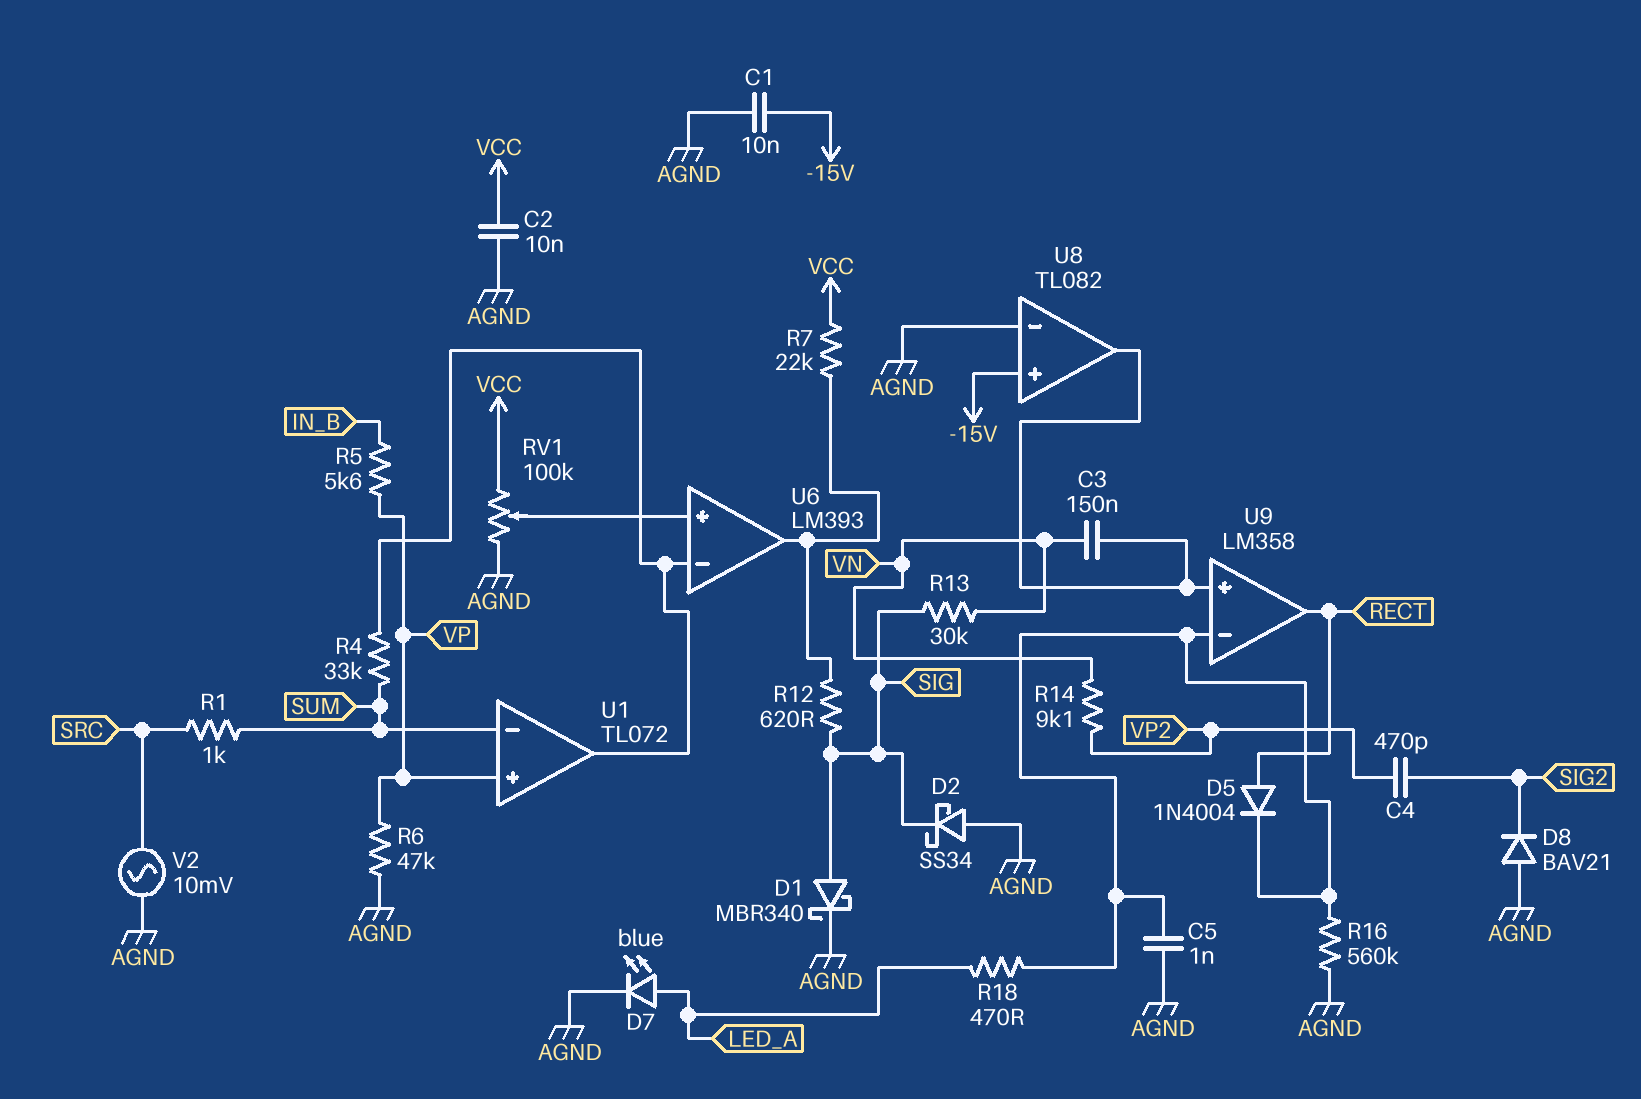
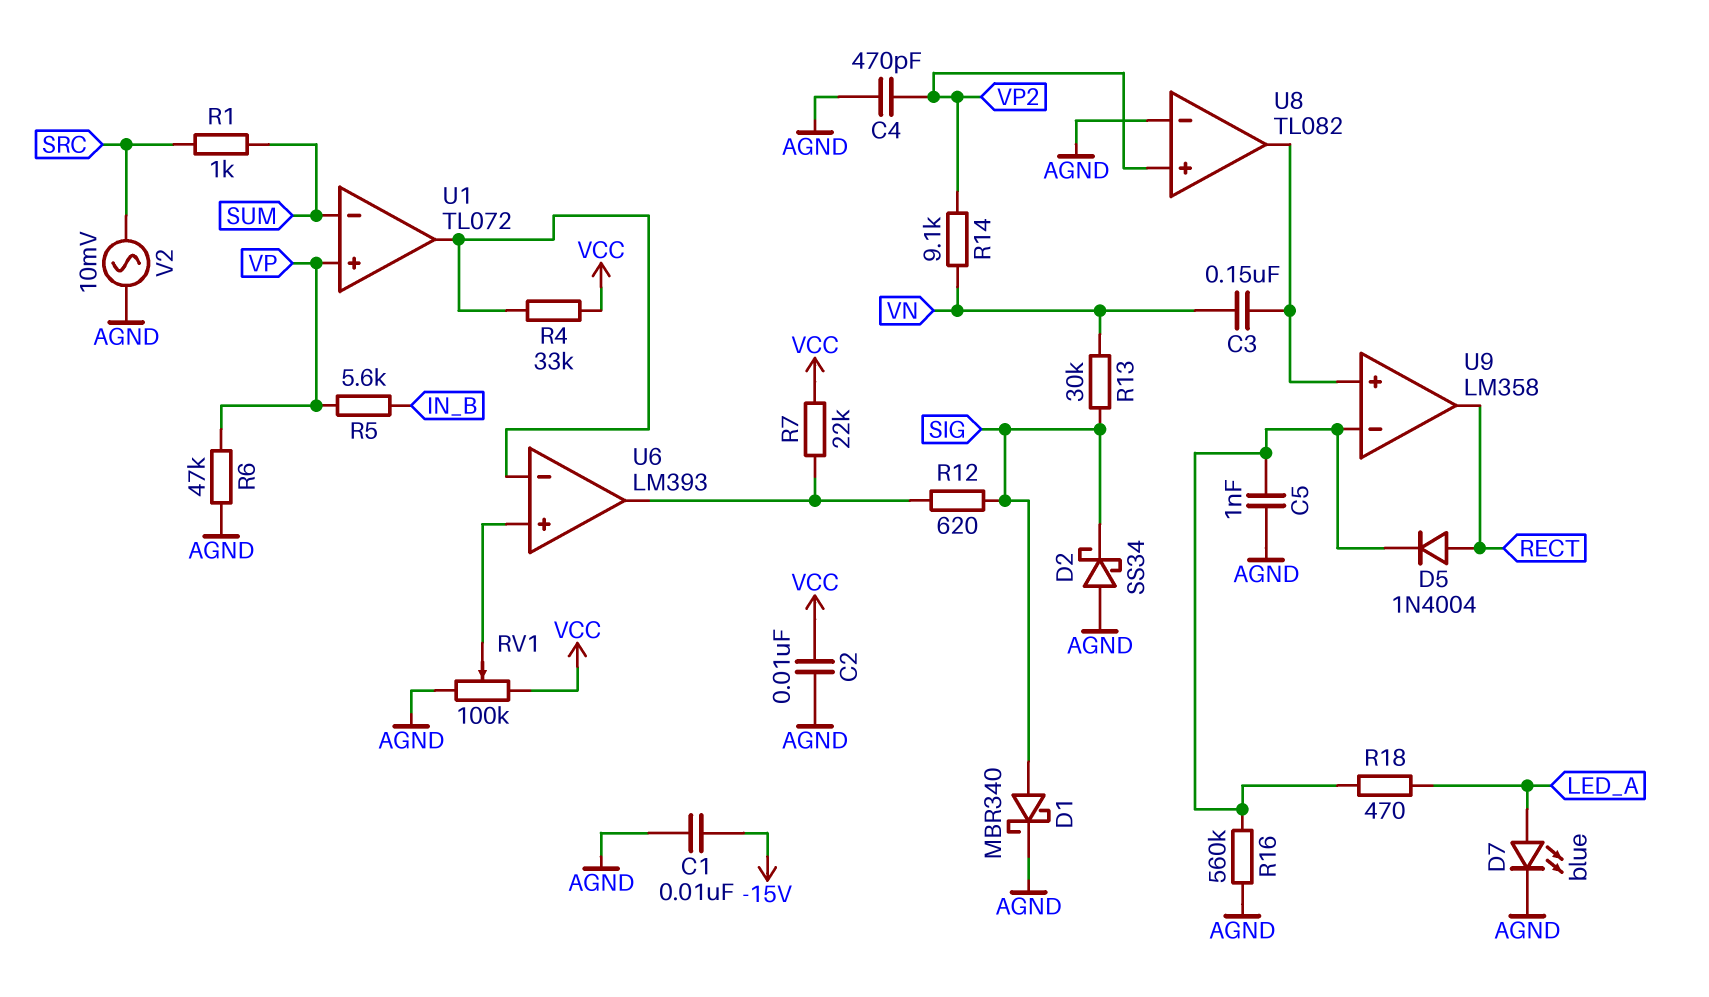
C4: 470pF (SIG2, VP2) -> 470pF (AGND, VP2)
D8: diode BAV21 (A AGND, K SIG2) -> none
R4: 33k (SUM, U1/out) -> 33k (U1/out, VCC)
U8 pin in+: -15V -> VP2

